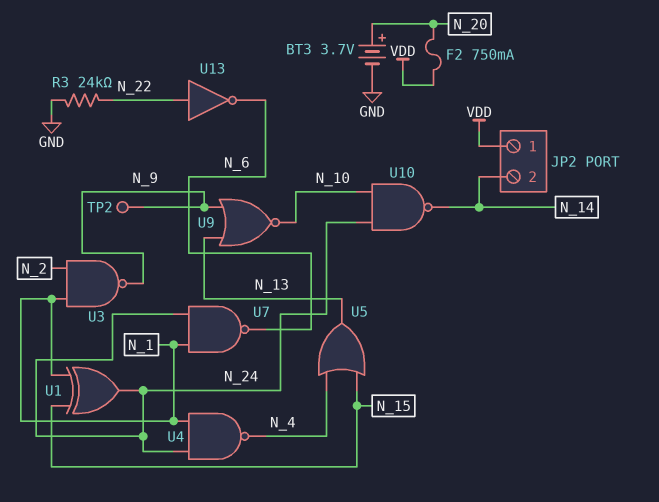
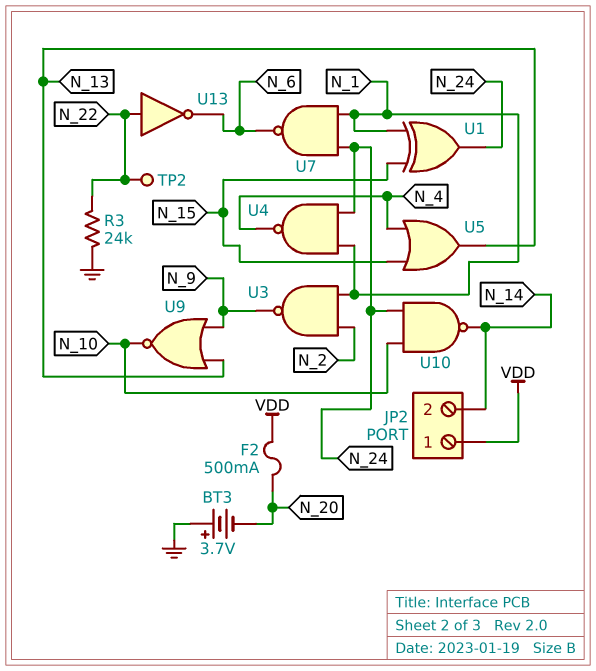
BT3: 3.7V (plus N_20, minus GND) -> 3.7V (plus GND, minus N_20)
F2: 750mA (N_20, VDD) -> 500mA (N_20, VDD)
TP2: test point (N_9) -> test point (N_22)

